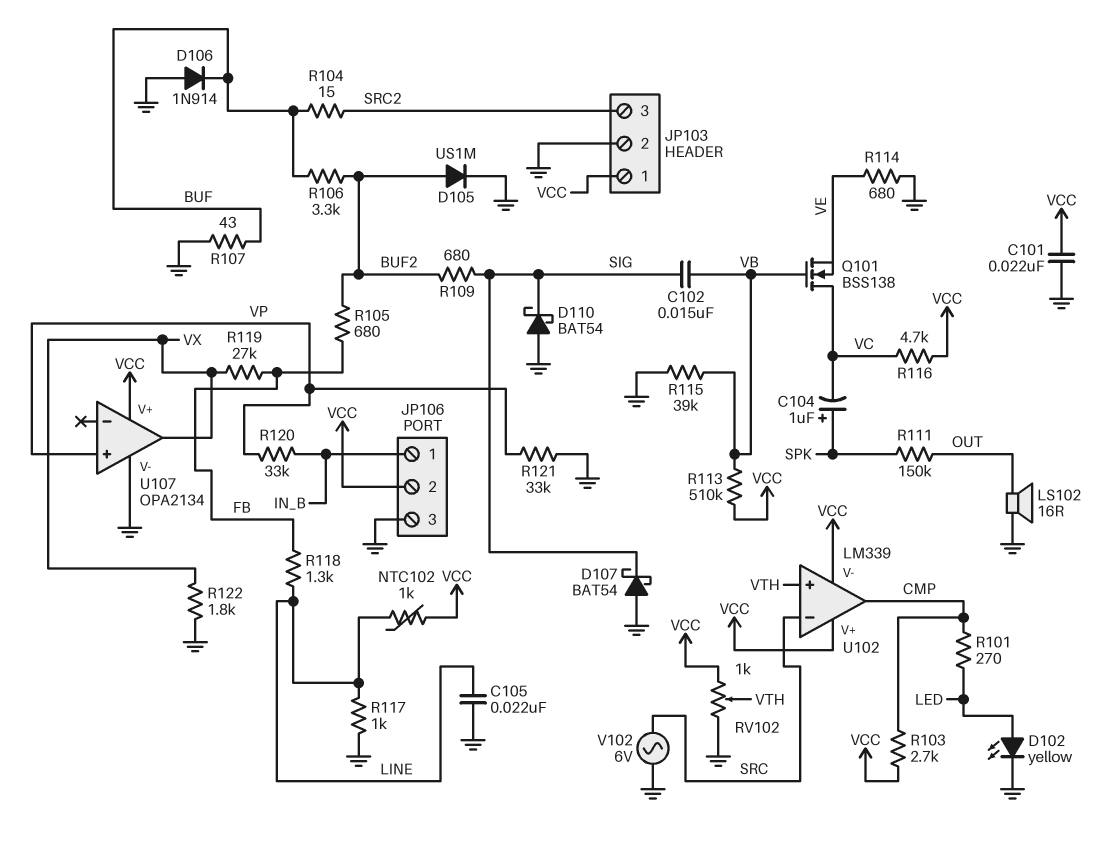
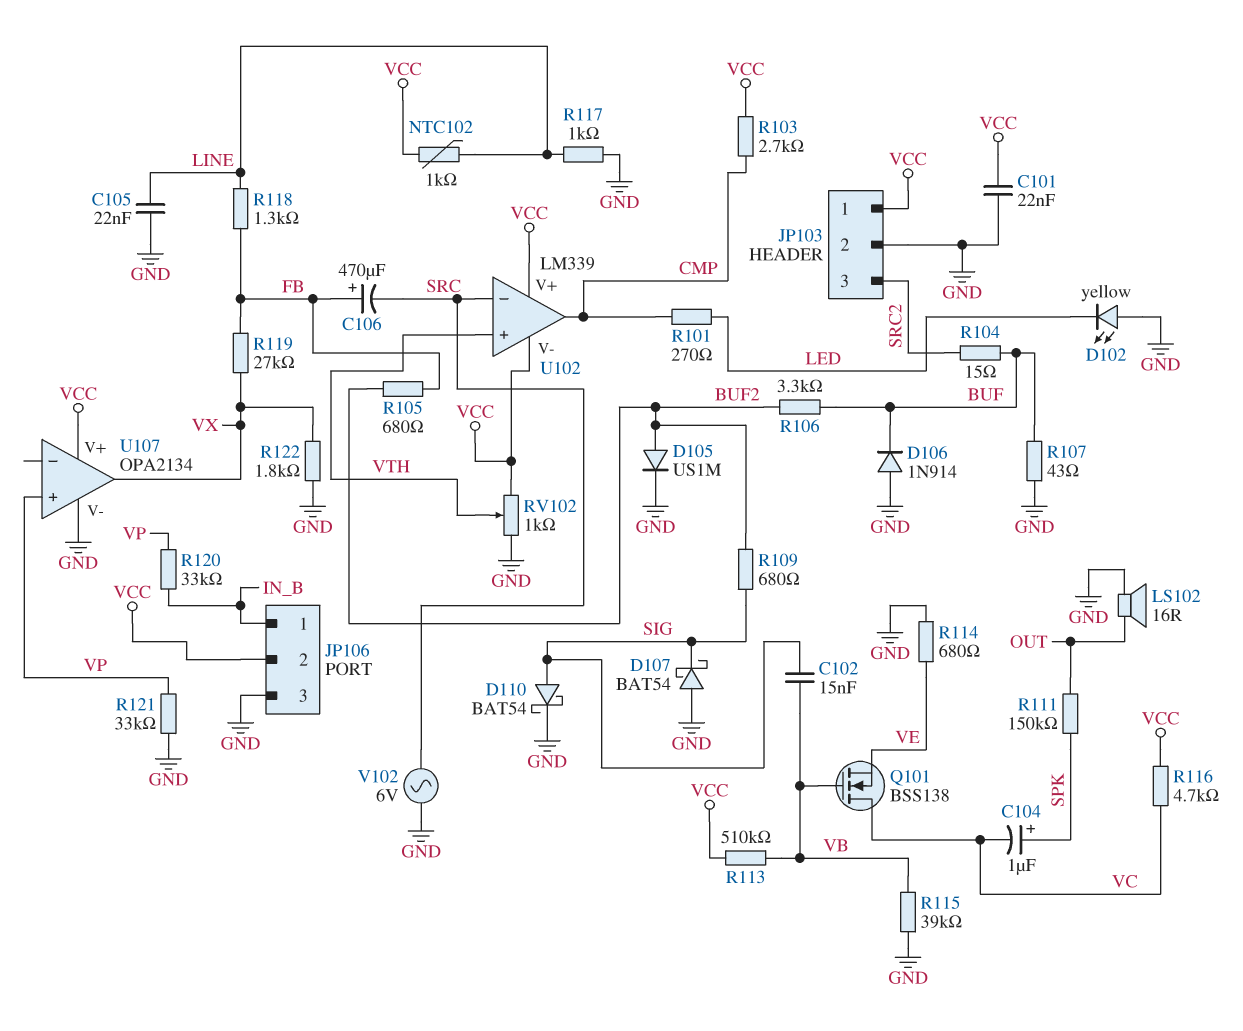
C106: none -> 470uF (plus FB, minus SRC)
D102: LED yellow (A LED, K GND) -> LED yellow (A GND, K LED)
D110: schottky BAT54 (A GND, K SIG) -> schottky BAT54 (A SIG, K GND)

